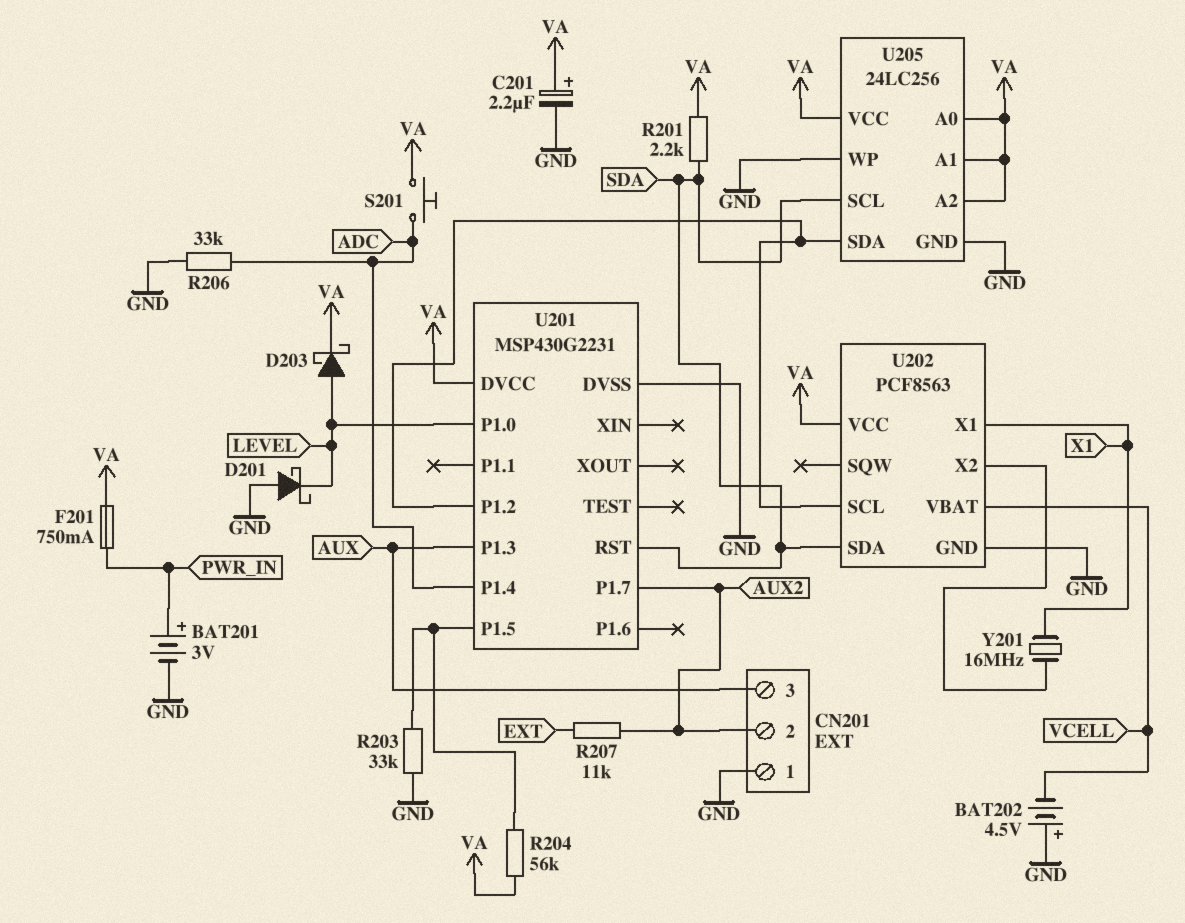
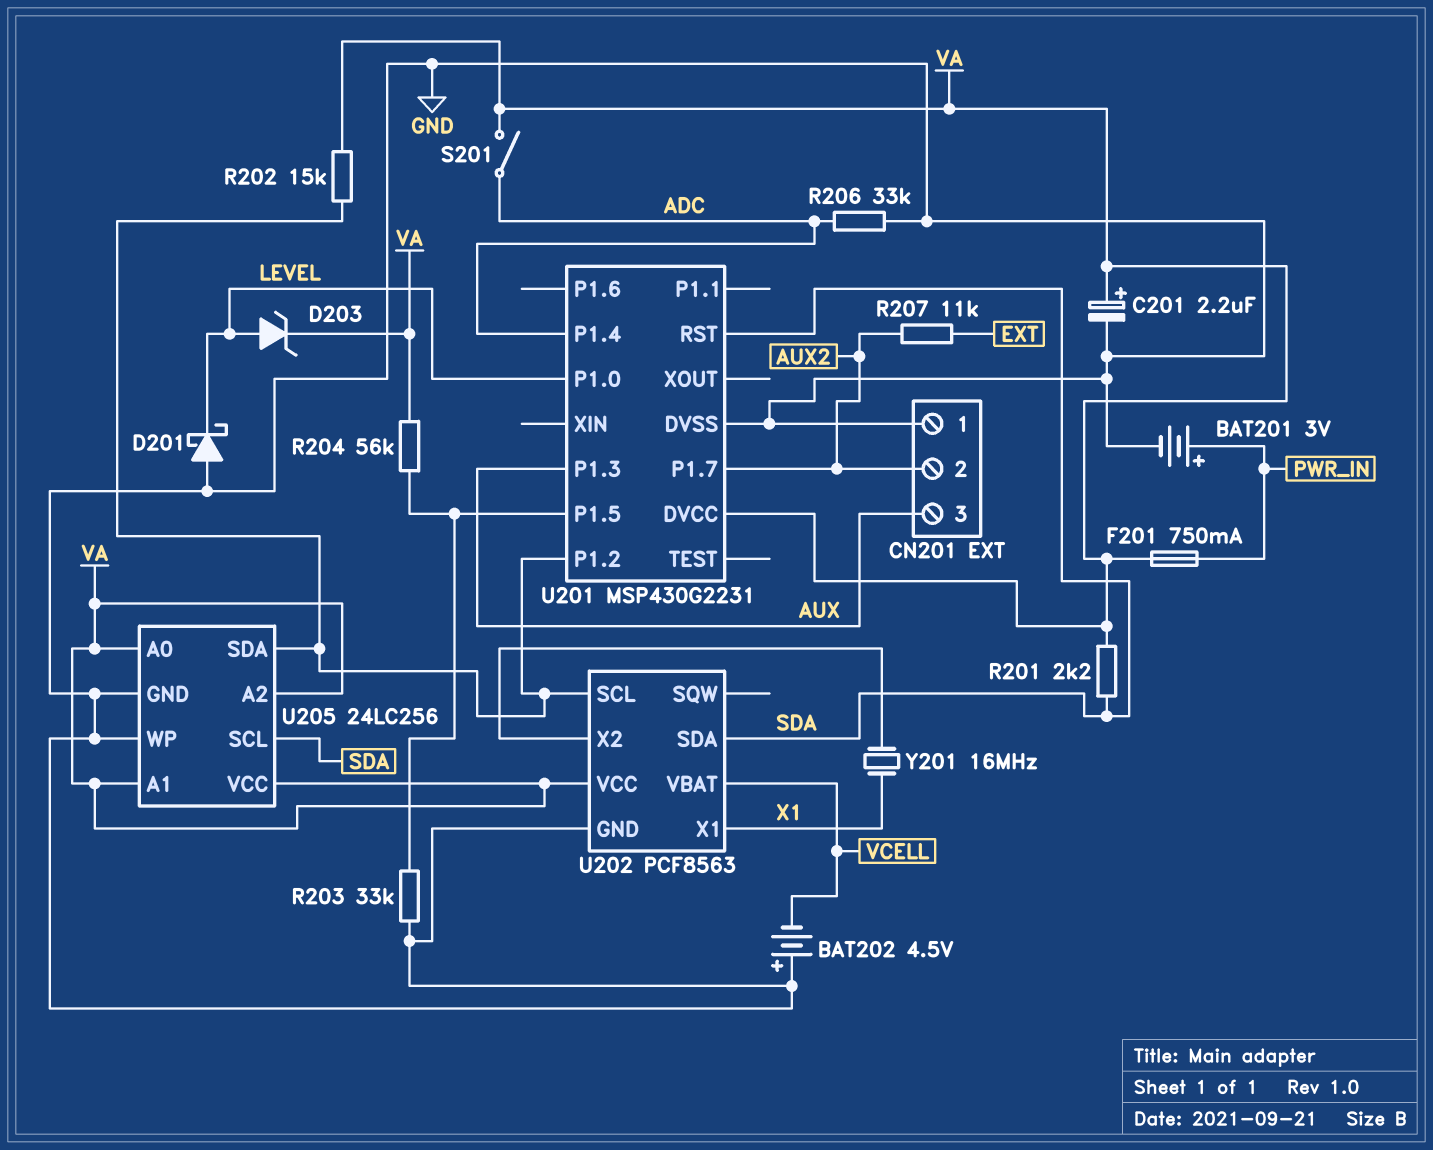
D203: schottky (A LEVEL, K VA) -> zener (A LEVEL, K VA)
R202: none -> 15k (U201/P1.2, VA)
S201: button (ADC, VA) -> switch (ADC, VA)

